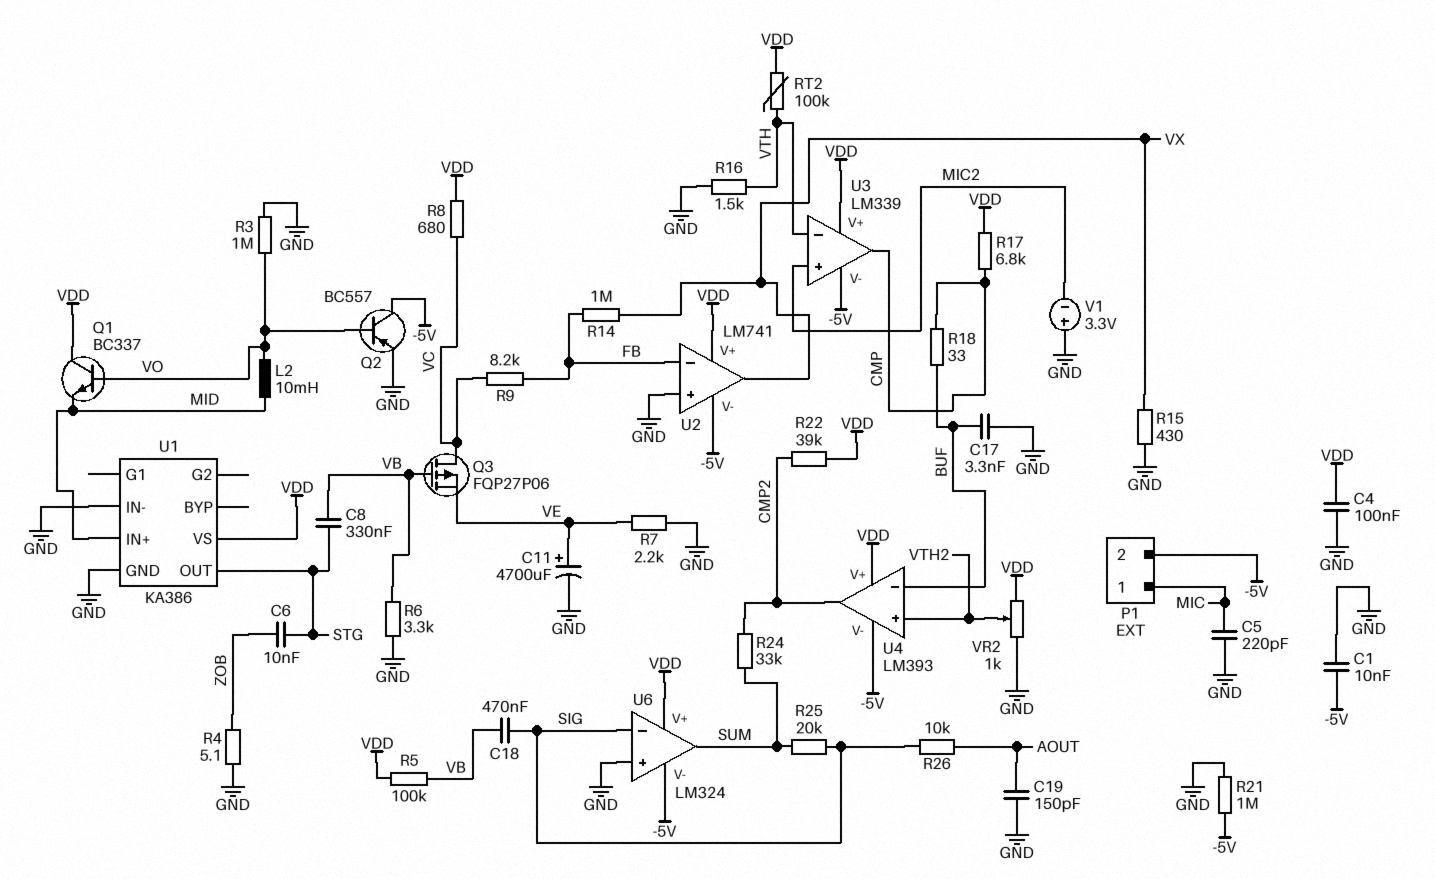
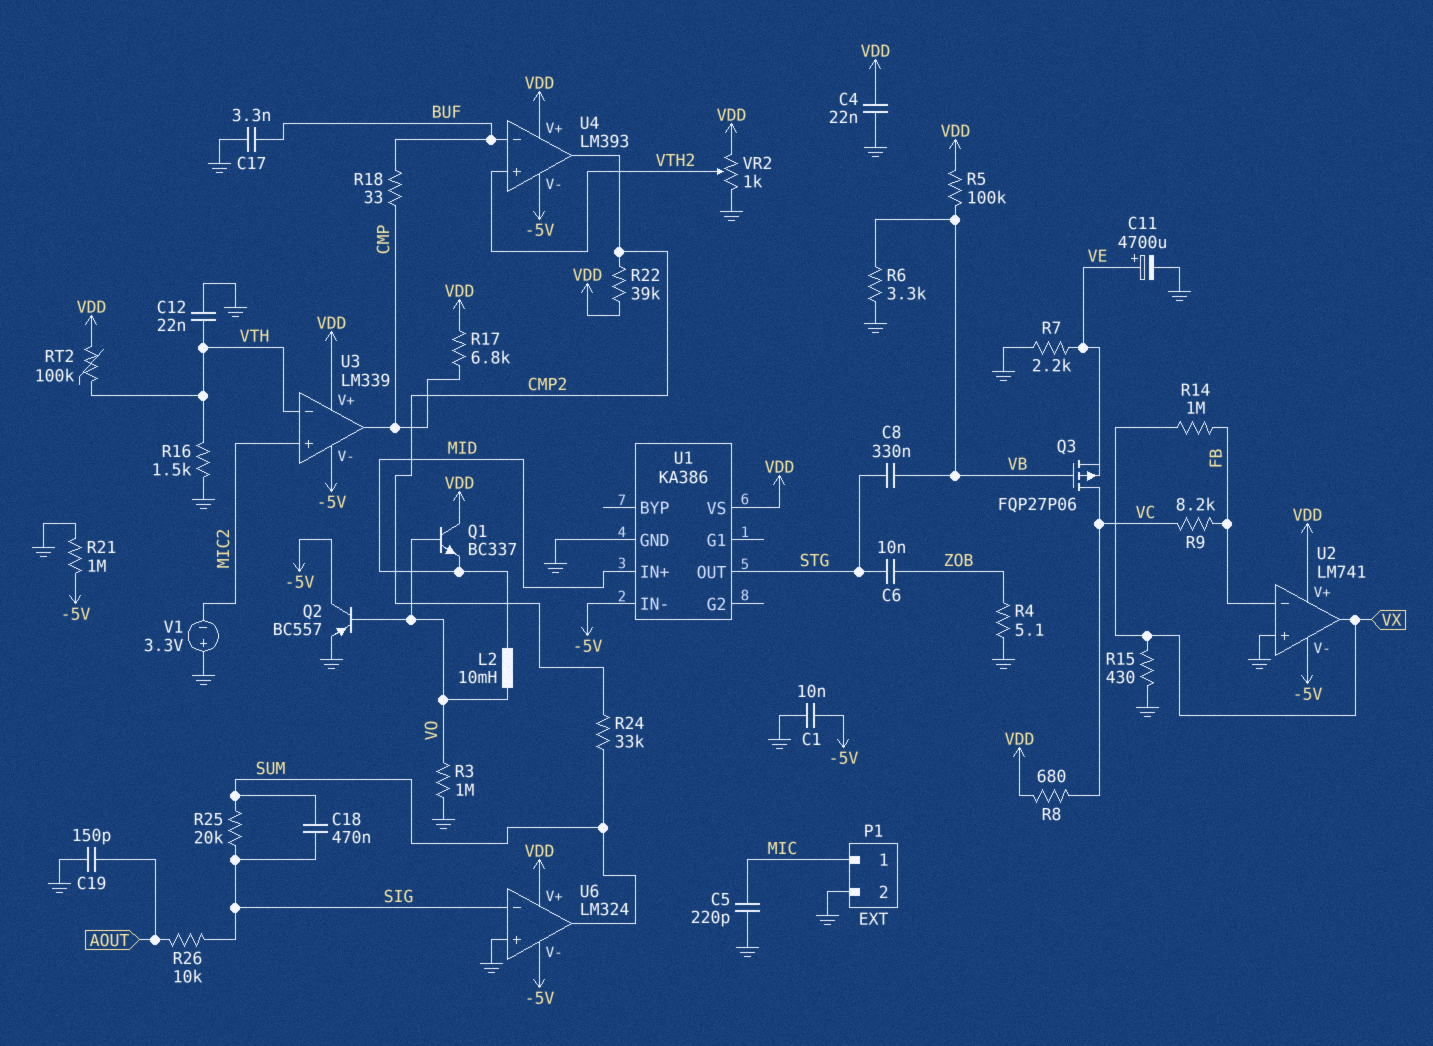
C4: 100nF (GND, VDD) -> 22nF (GND, VDD)
C12: none -> 22nF (GND, VTH)
C18: 470nF (SIG, VB) -> 470nF (SIG, SUM)
P1 pin 2: -5V -> GND
U1 pin IN-: GND -> -5V

